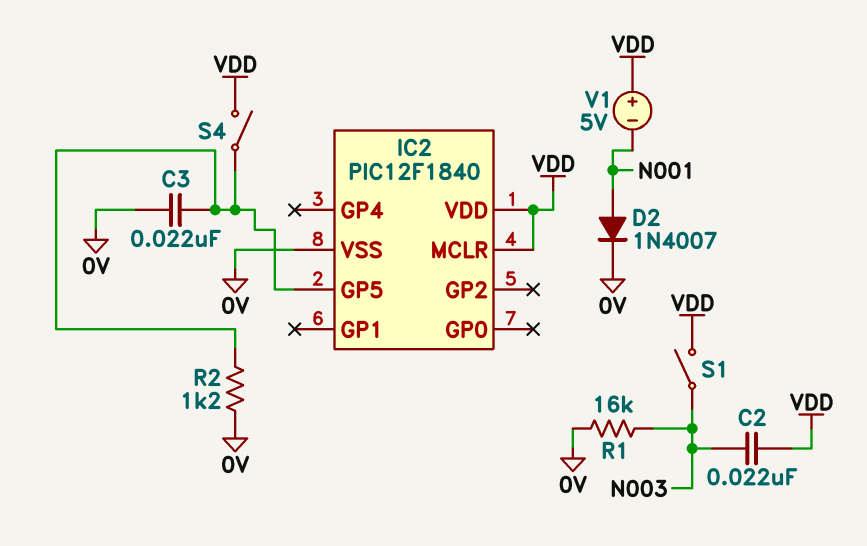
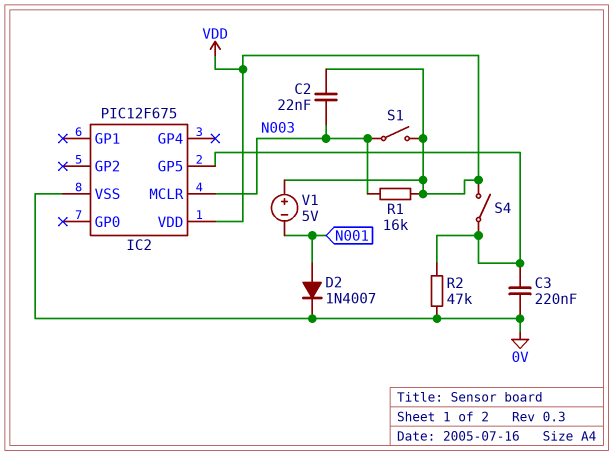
C3: 22nF (0V, IC2/GP5) -> 220nF (0V, IC2/GP5)
IC2: PIC12F1840 -> PIC12F675
IC2 pin MCLR: VDD -> N003
R1: 16k (0V, N003) -> 16k (N003, VDD)
R2: 1.2k (0V, IC2/GP5) -> 47k (0V, IC2/GP5)

